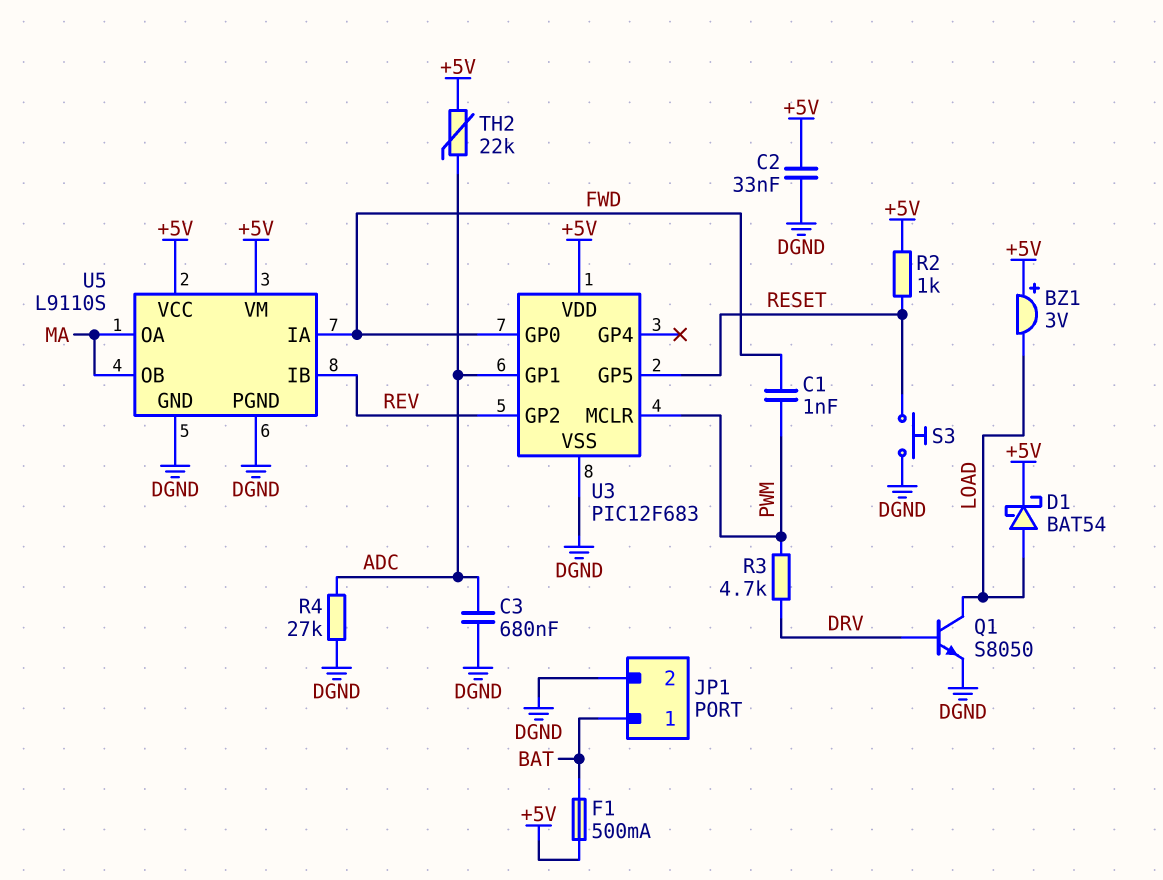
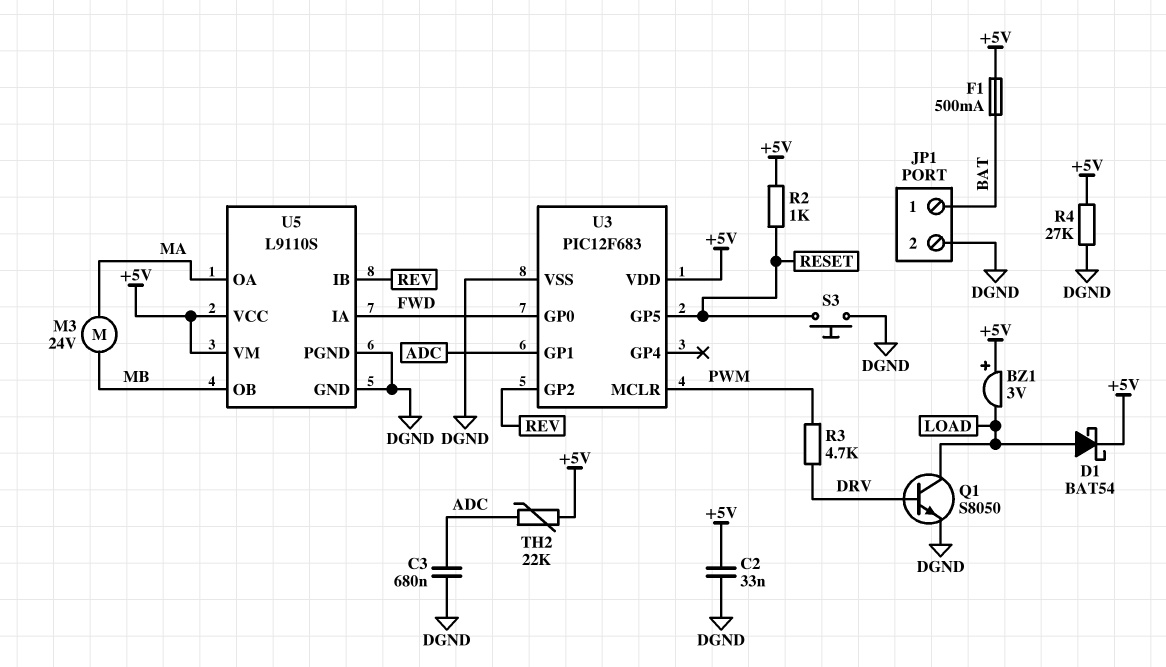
C1: 1nF (FWD, PWM) -> none
M3: none -> motor 24V (MA, MB)
R4: 27k (ADC, DGND) -> 27k (+5V, DGND)
U5 pin OB: MA -> MB

